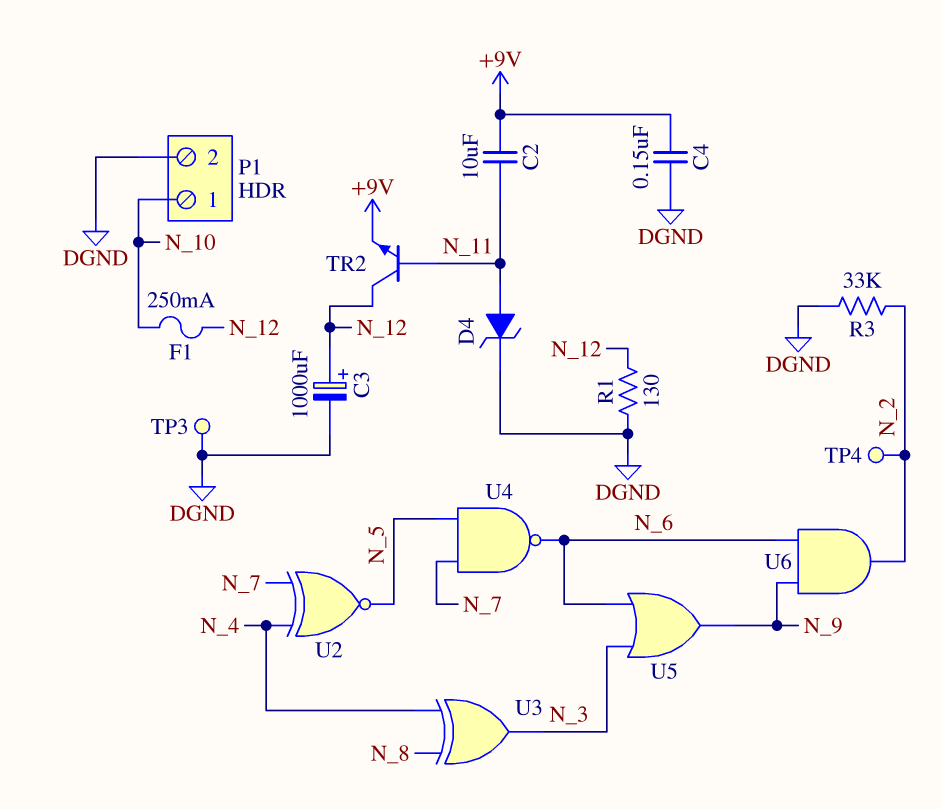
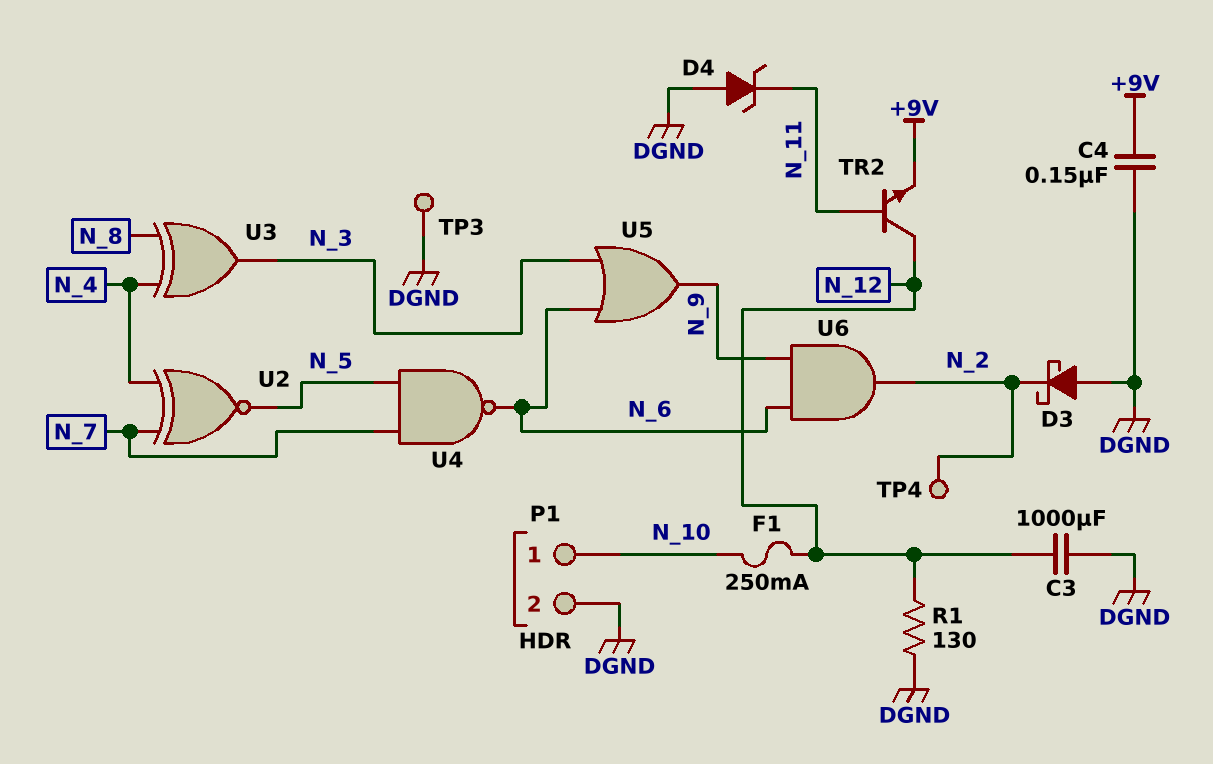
C2: 10uF (+9V, N_11) -> none
C3: 1000uF (plus N_12, minus DGND) -> 1000uF (DGND, N_12)
D3: none -> schottky (A DGND, K N_2)
D4: zener (A N_11, K DGND) -> zener (A DGND, K N_11)
R3: 33k (DGND, N_2) -> none

